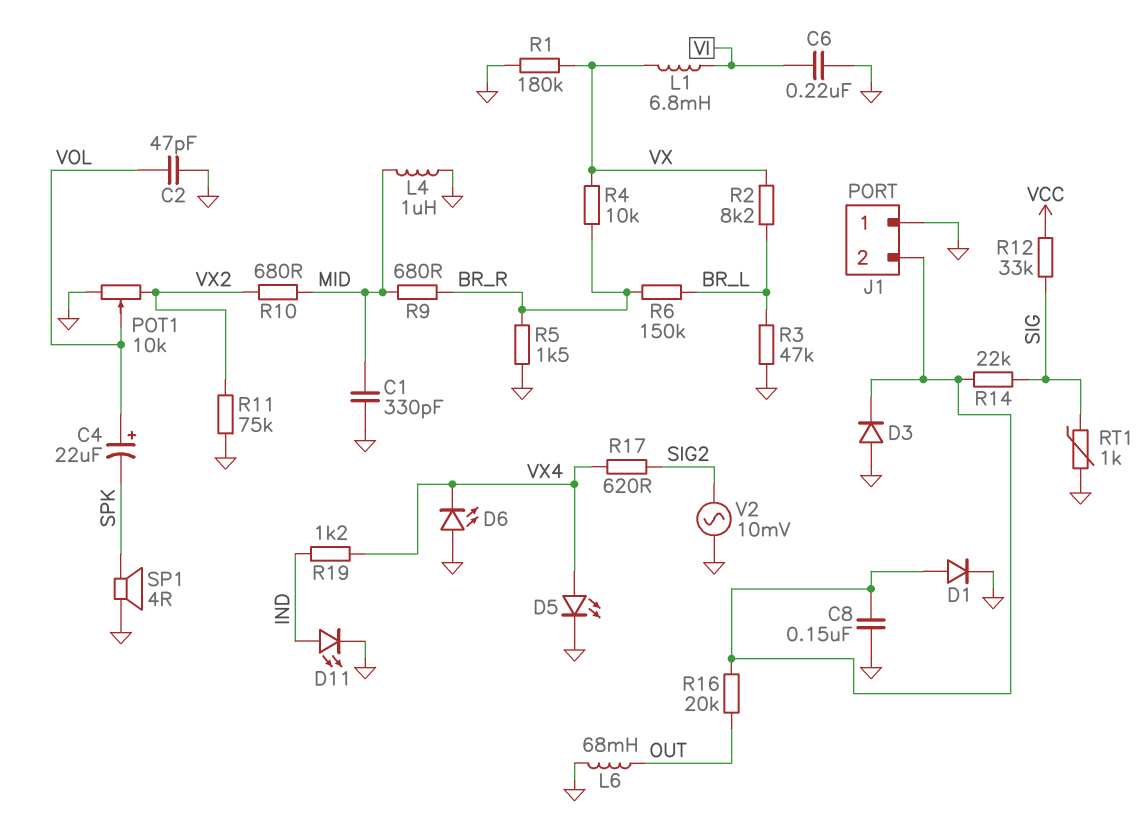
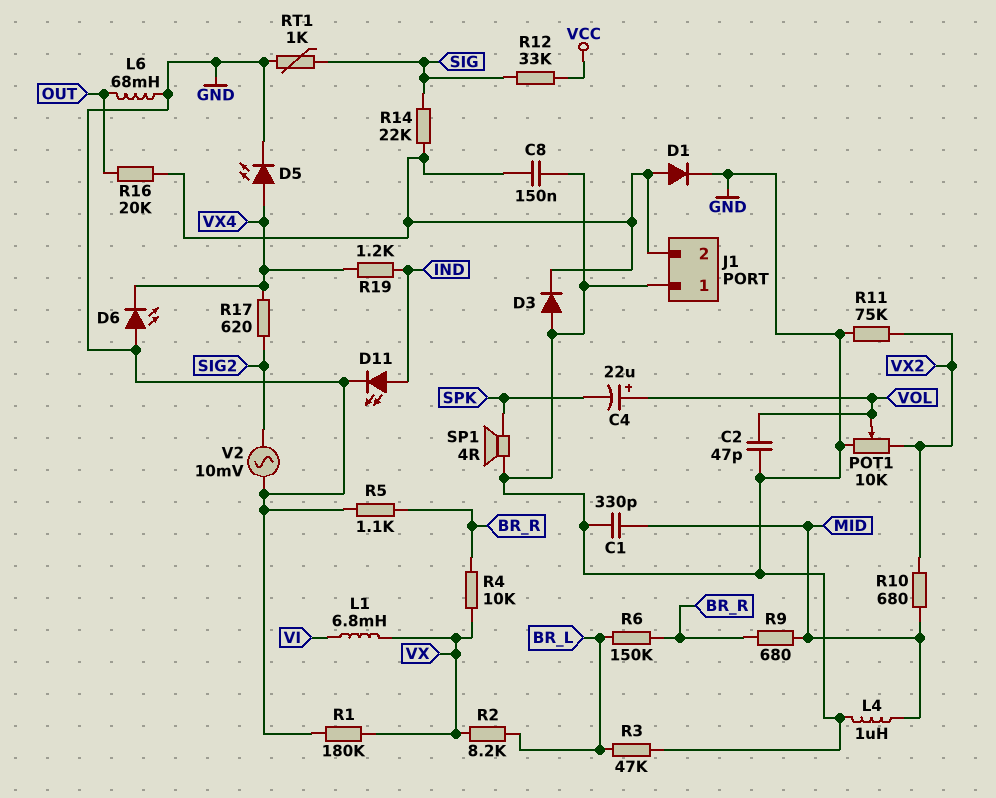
C6: 220nF (GND, VI) -> none
R5: 1.5k (BR_R, GND) -> 1.1k (BR_R, GND)

